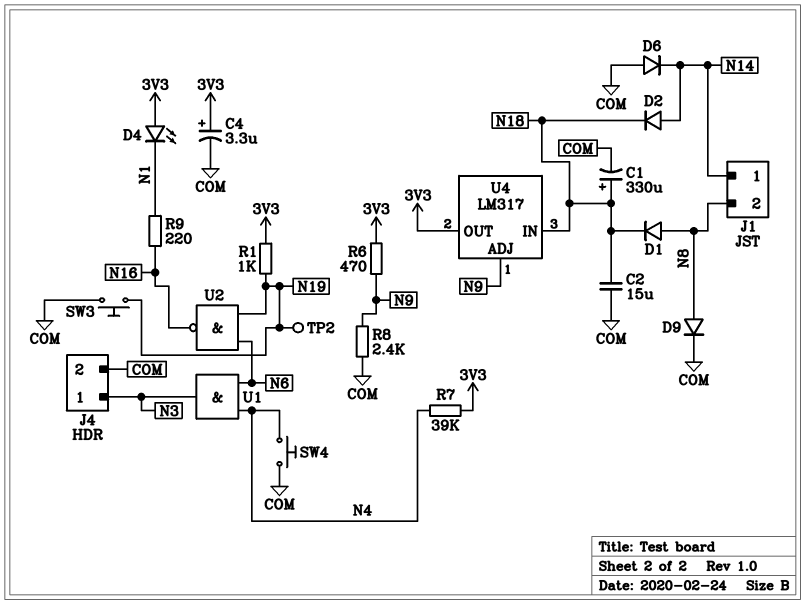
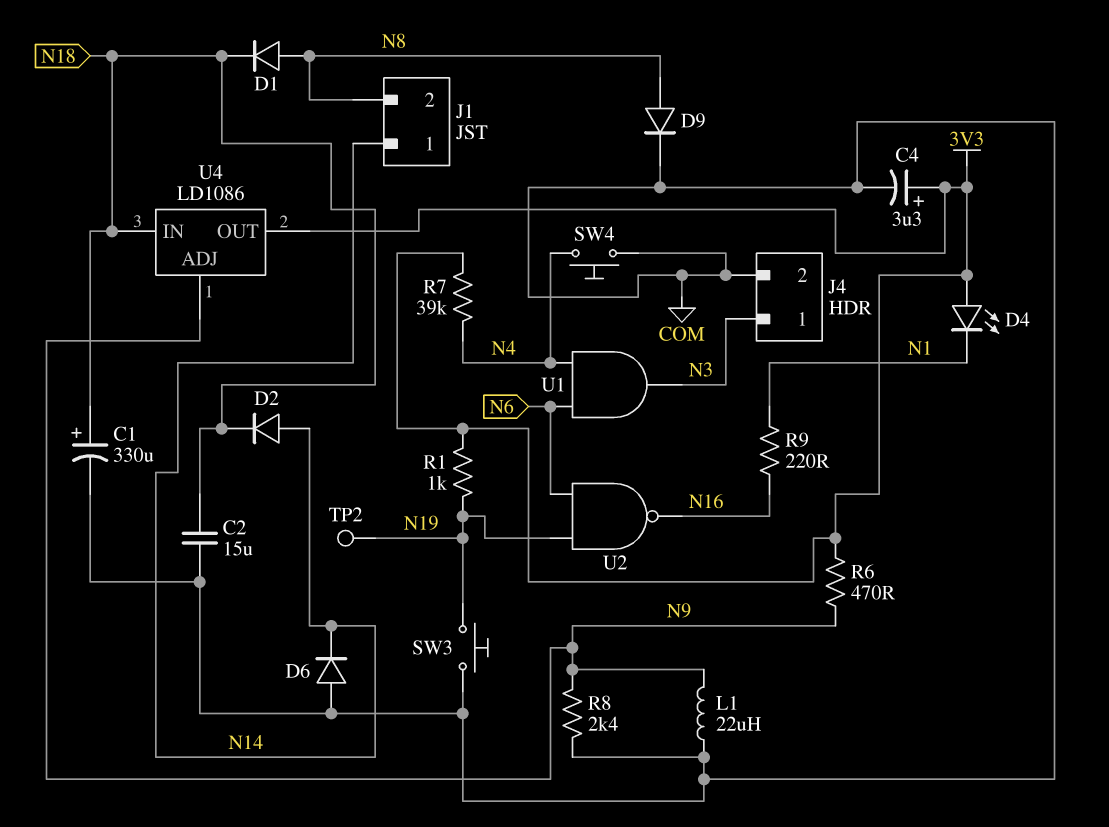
L1: none -> 22uH (COM, N9)
U4: LM317 -> LD1086

